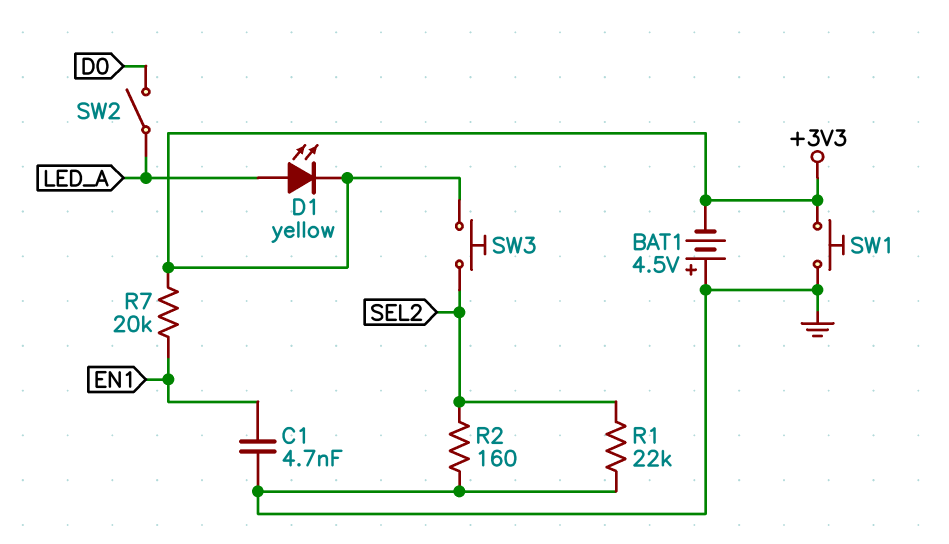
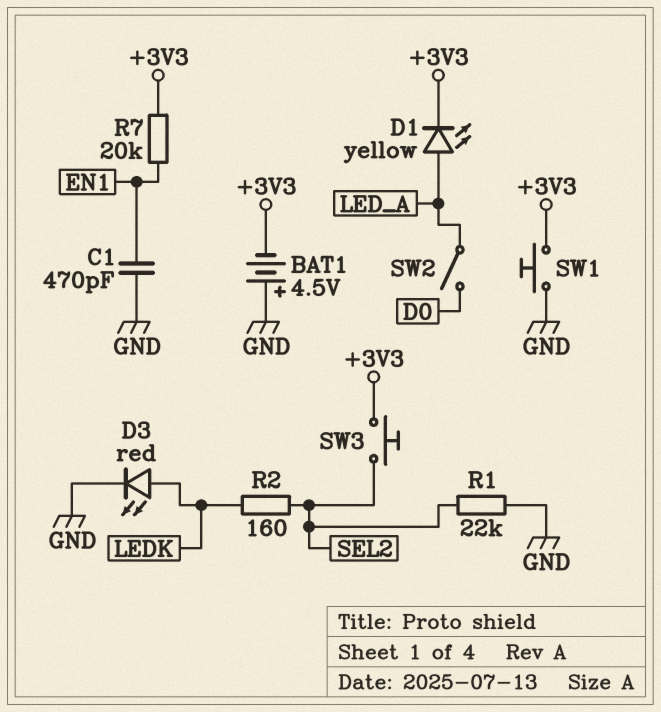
C1: 4.7nF (EN1, GND) -> 470pF (EN1, GND)
D3: none -> LED red (A LEDK, K GND)
R2: 160 (GND, SEL2) -> 160 (LEDK, SEL2)

